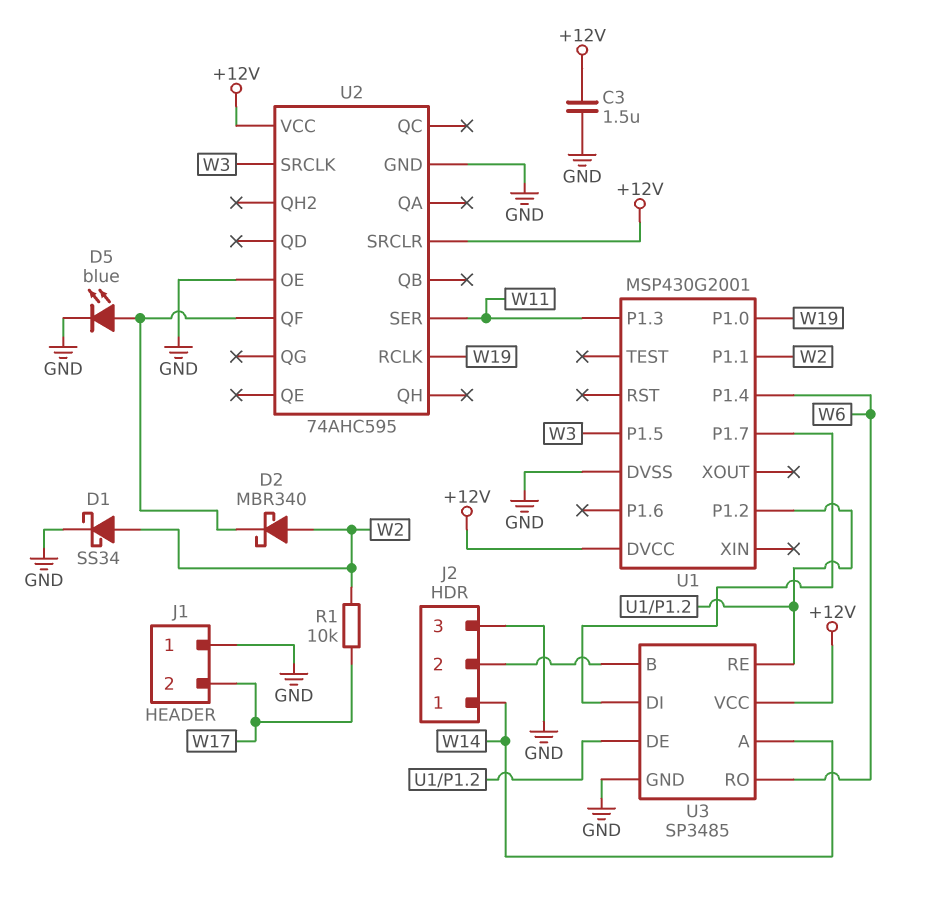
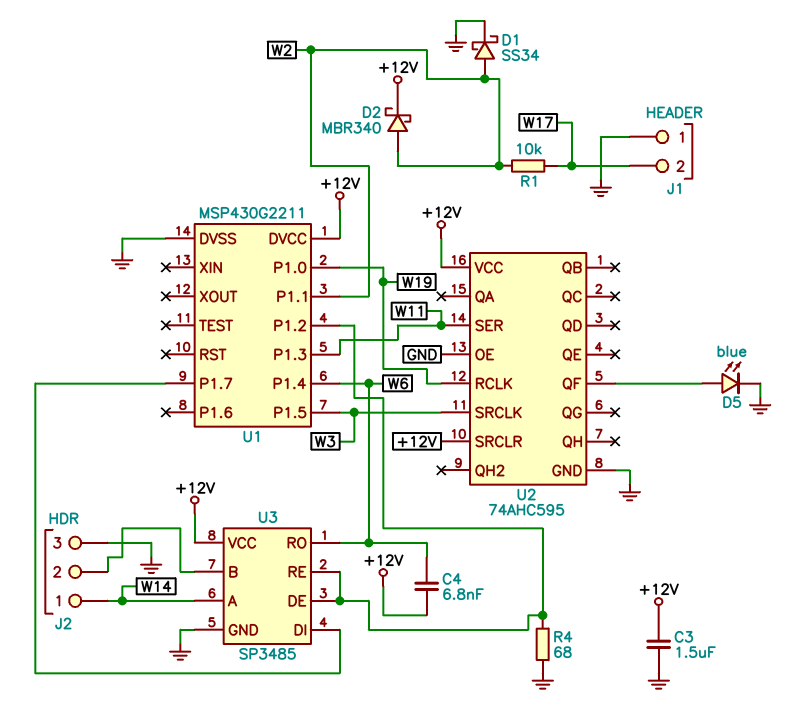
C4: none -> 6.8nF (+12V, W6)
D2: schottky MBR340 (A W2, K U2/QF) -> schottky MBR340 (A W2, K +12V)
R4: none -> 68 (GND, U1/P1.2)
U1: MSP430G2001 -> MSP430G2211

